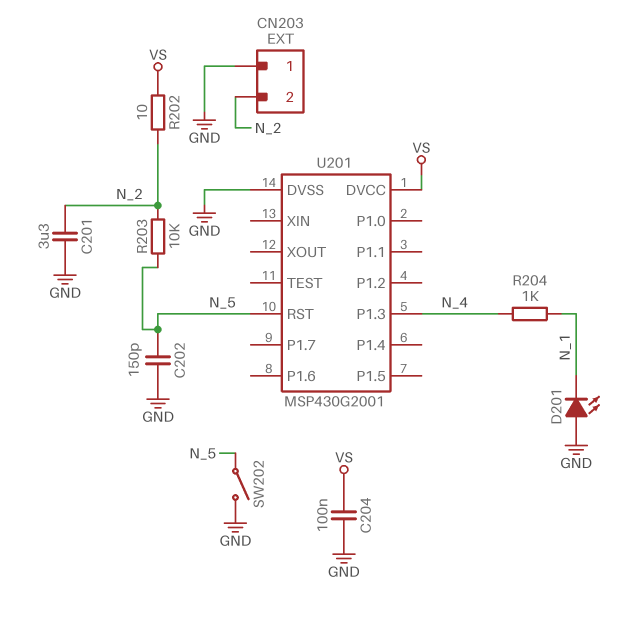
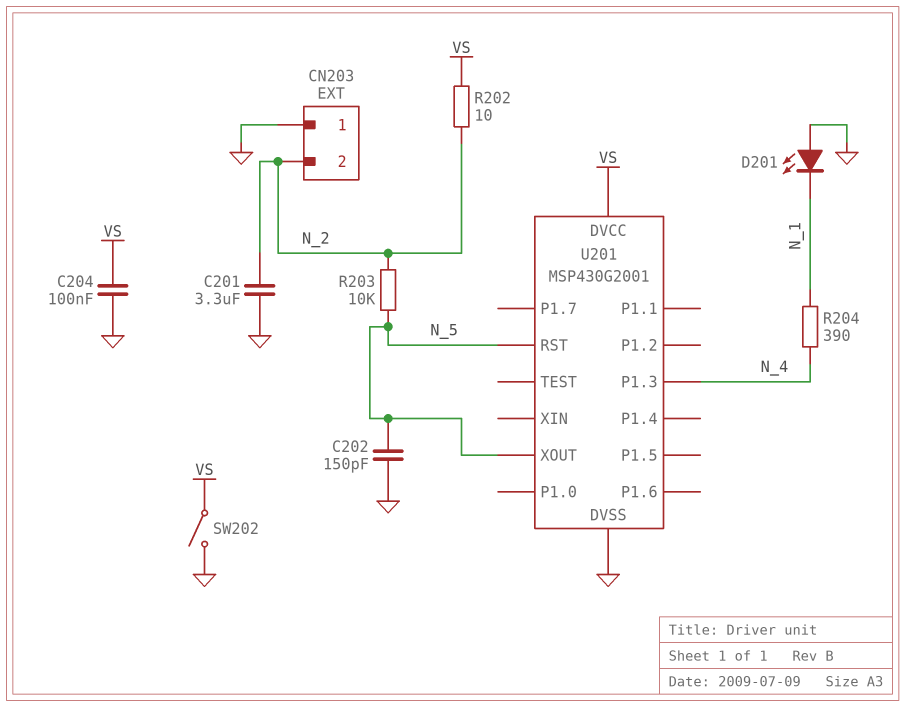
R204: 1k (N_1, N_4) -> 390 (N_1, N_4)
SW202: switch (GND, N_5) -> switch (GND, VS)
U201 pin XOUT: none -> N_5

